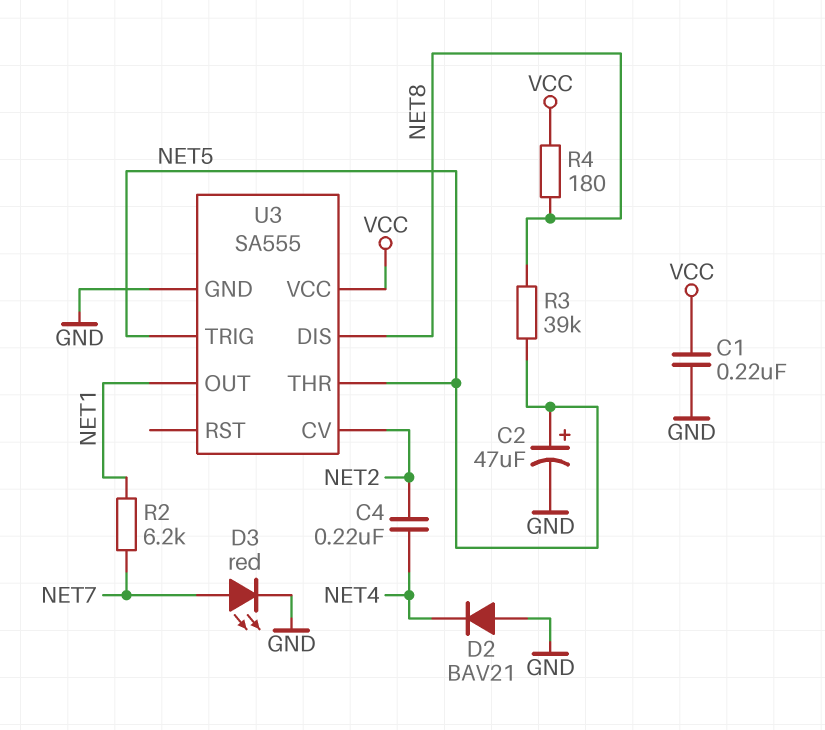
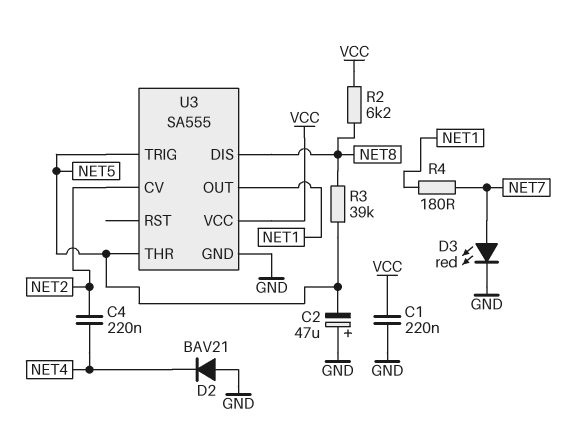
C2: 47uF (plus NET5, minus GND) -> 47uF (plus GND, minus NET5)
R2: 6.2k (NET1, NET7) -> 6.2k (NET8, VCC)
R4: 180 (NET8, VCC) -> 180 (NET1, NET7)

